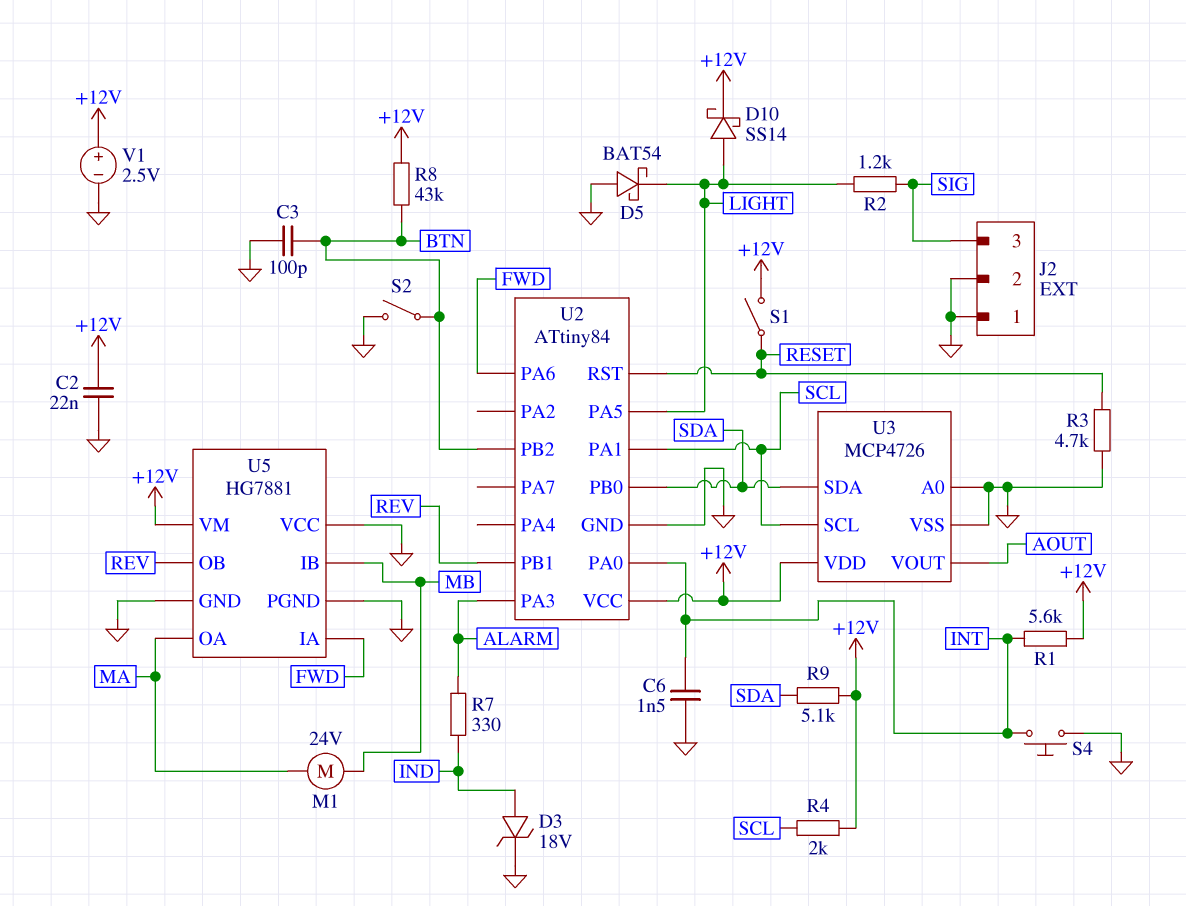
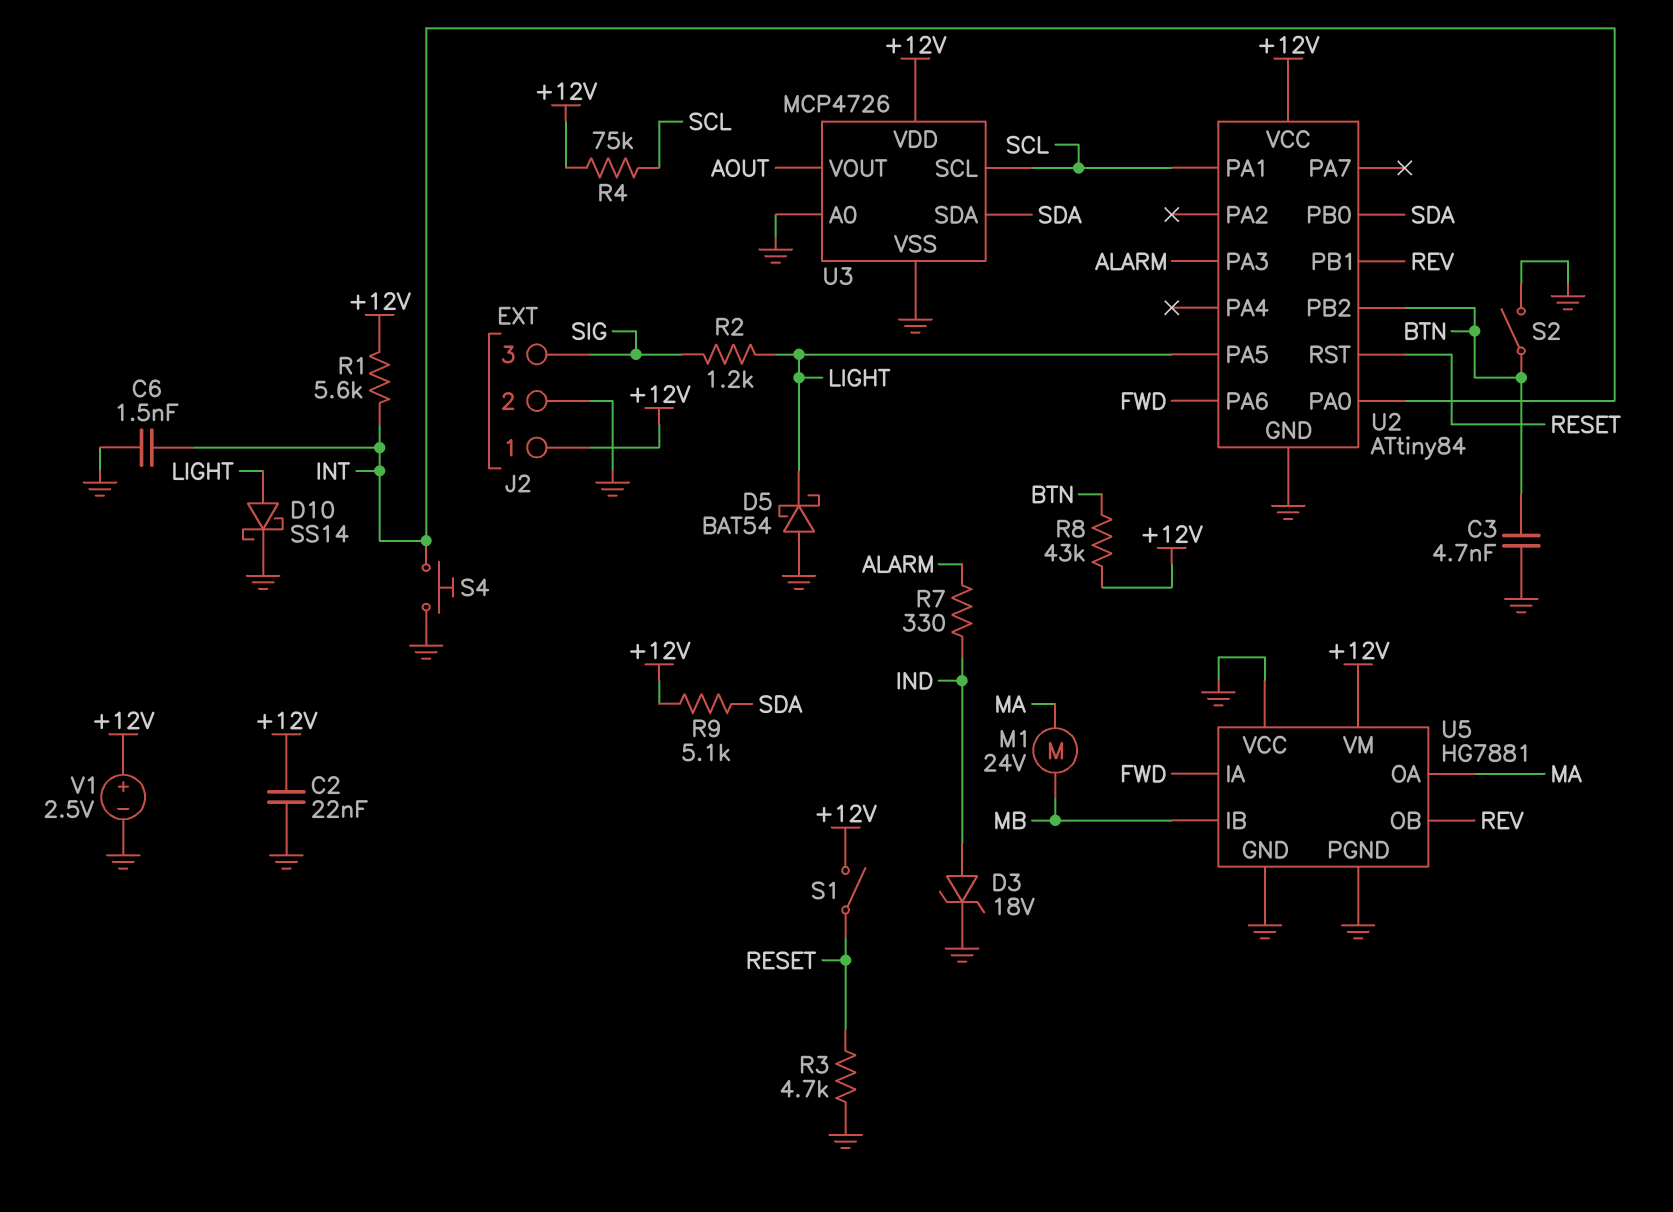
C3: 100pF (BTN, GND) -> 4.7nF (BTN, GND)
D10: schottky SS14 (A LIGHT, K +12V) -> schottky SS14 (A LIGHT, K GND)
J2 pin 1: GND -> +12V
R4: 2k (+12V, SCL) -> 75k (+12V, SCL)

